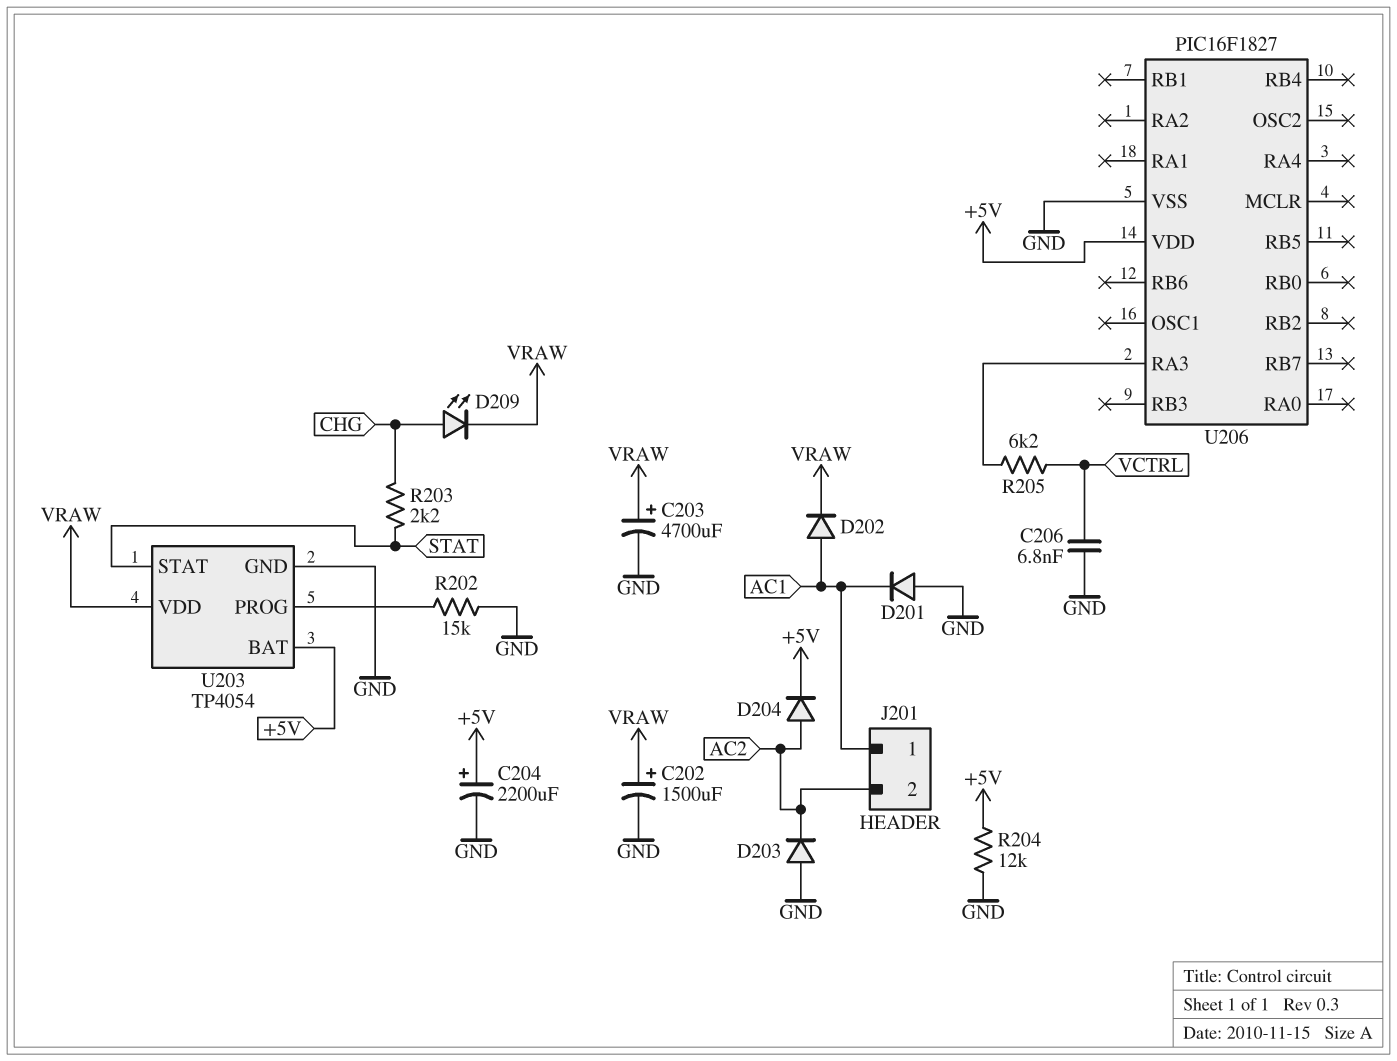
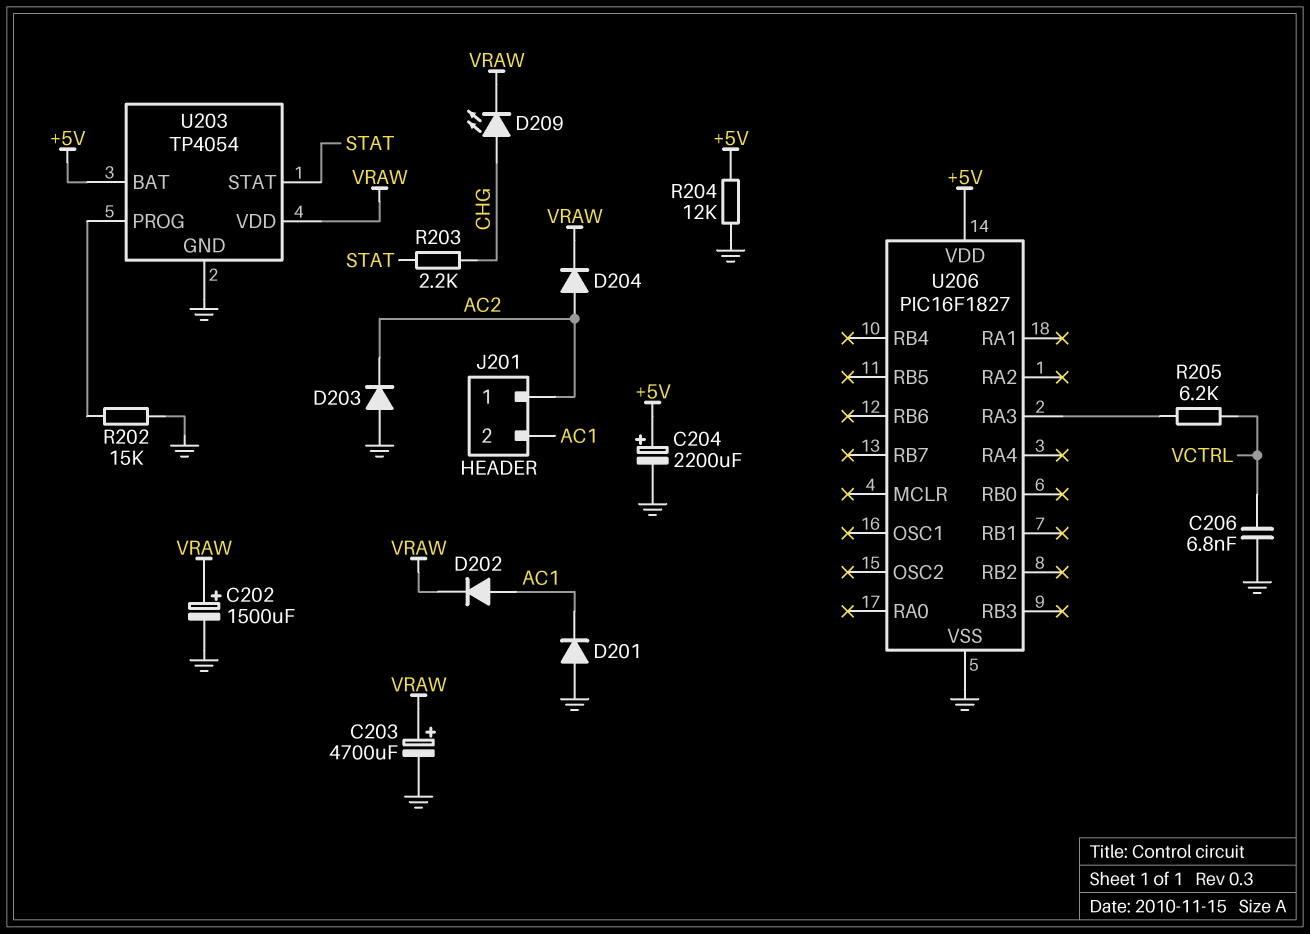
D204: diode (A AC2, K +5V) -> diode (A AC2, K VRAW)
J201 pin 1: AC1 -> AC2
J201 pin 2: AC2 -> AC1

